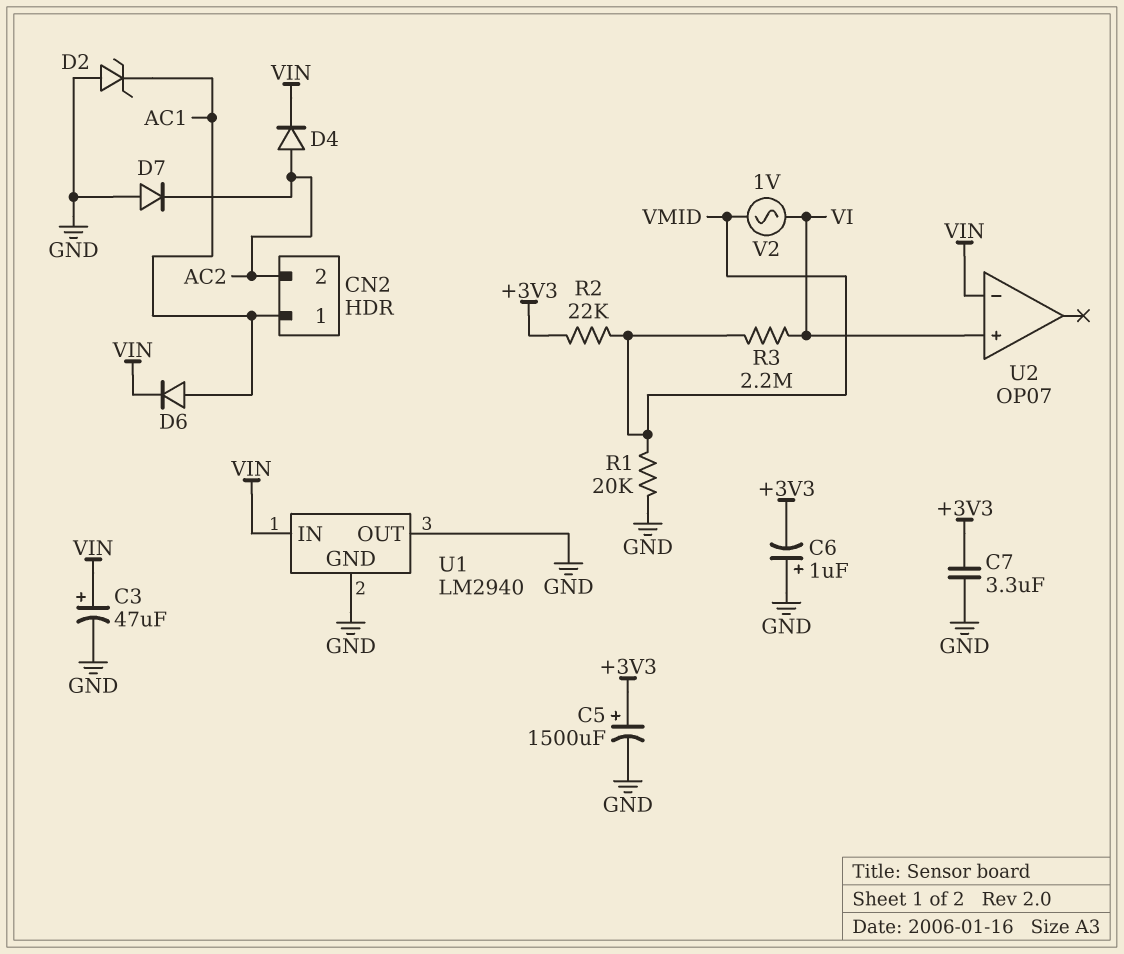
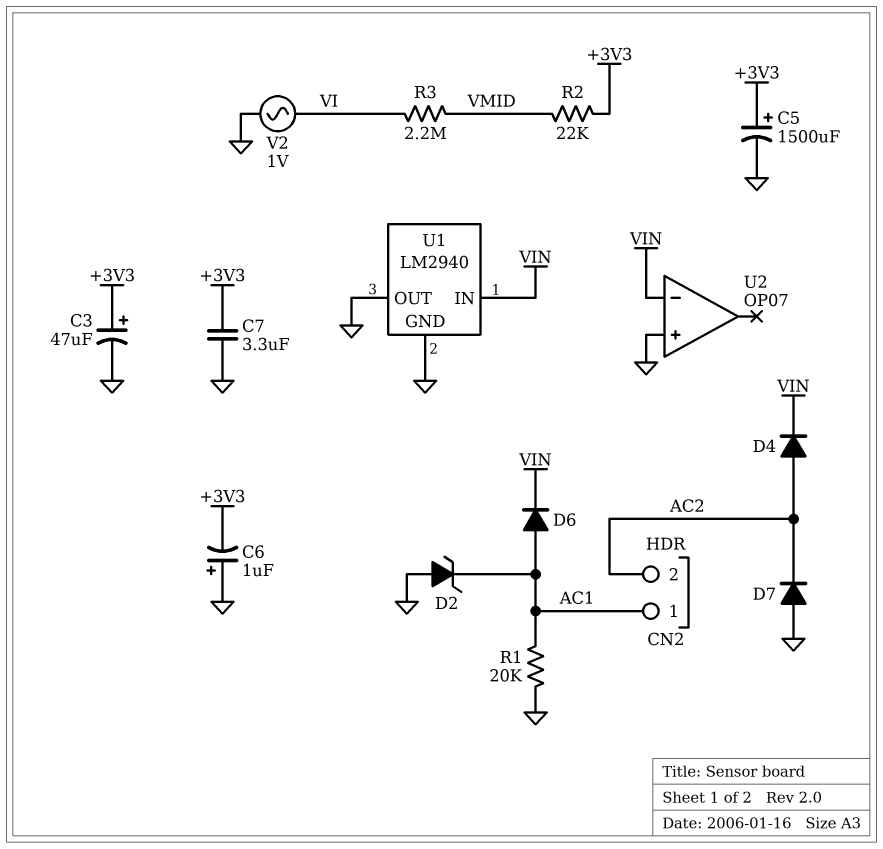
C3: 47uF (plus VIN, minus GND) -> 47uF (plus +3V3, minus GND)
R1: 20k (GND, VMID) -> 20k (AC1, GND)
U2 pin in+: VI -> GND
V2: AC 1V (VI, VMID) -> AC 1V (GND, VI)

